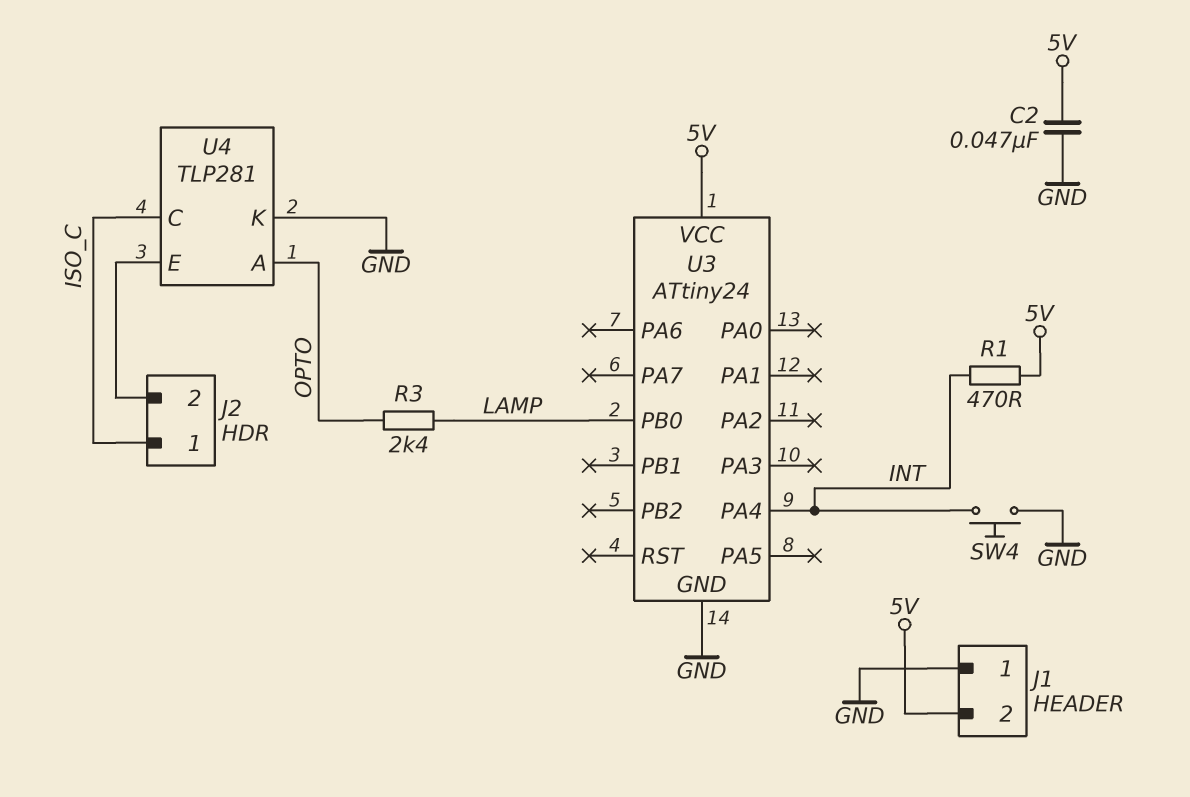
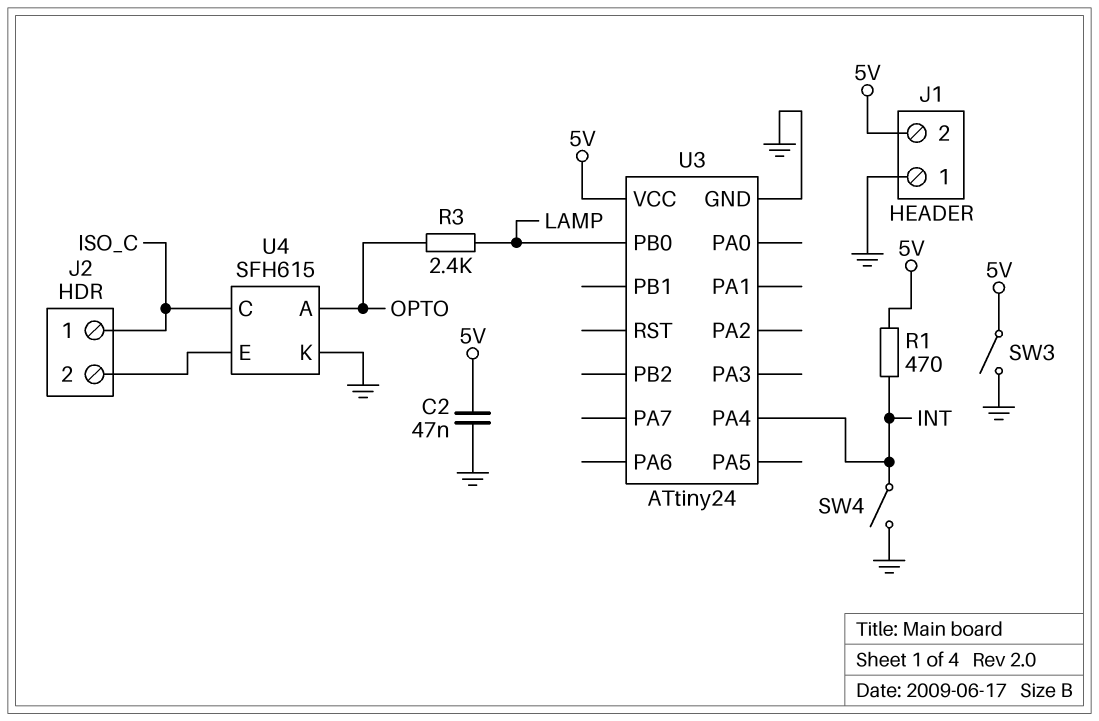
SW3: none -> switch (5V, GND)
SW4: button (GND, INT) -> switch (GND, INT)
U4: TLP281 -> SFH615

